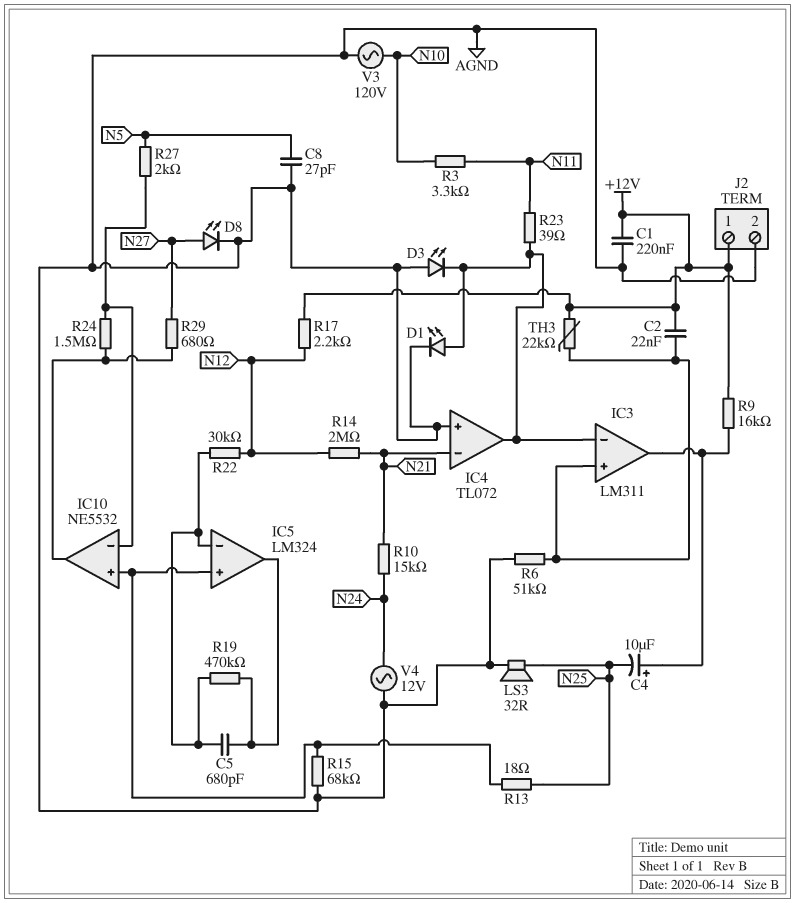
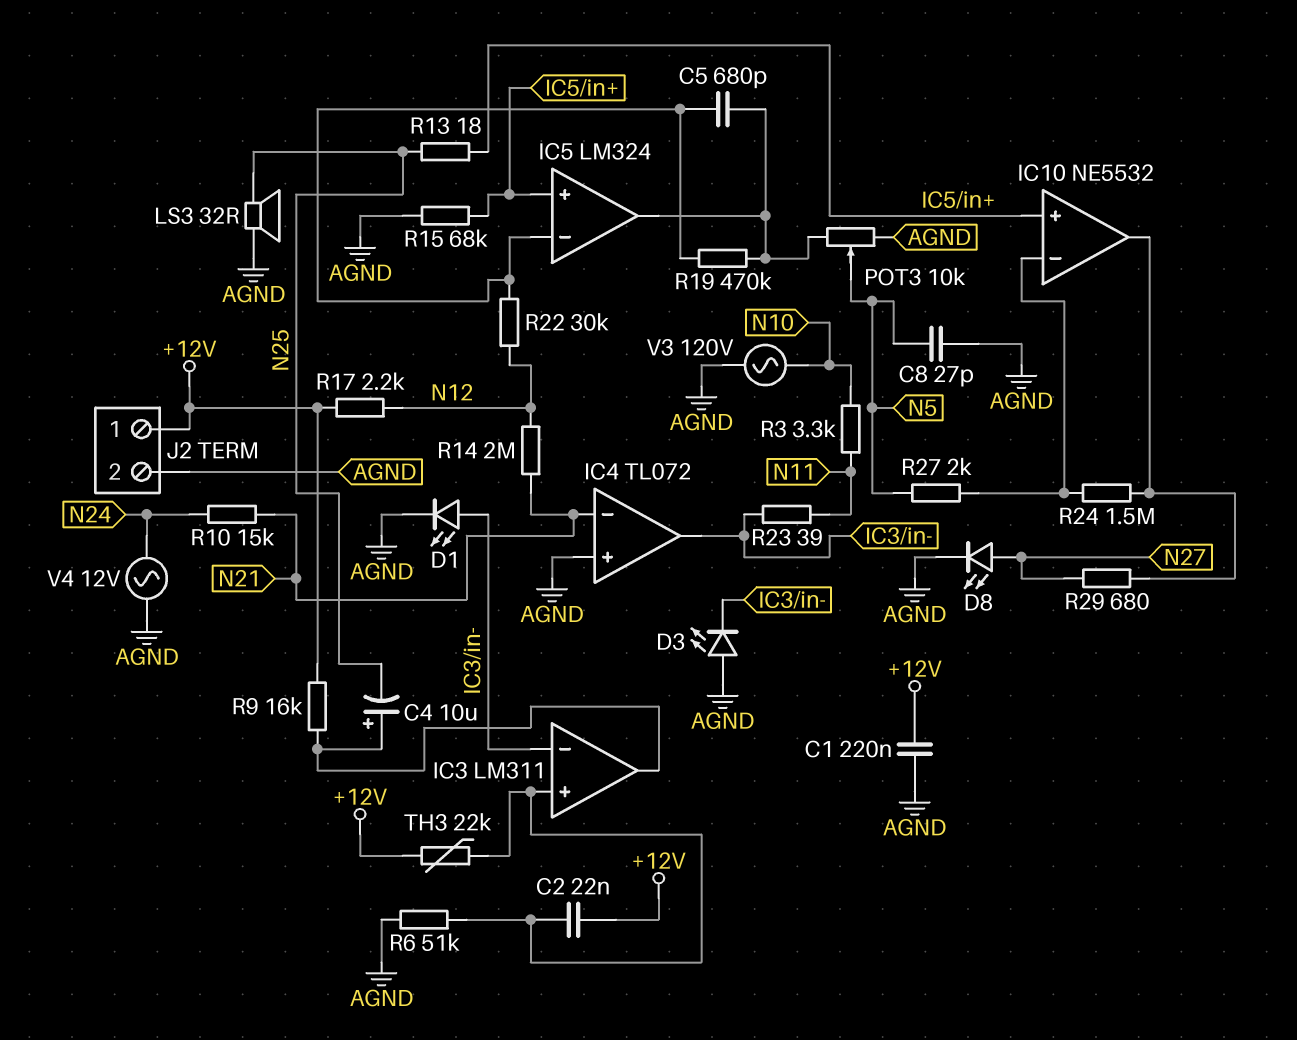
POT3: none -> 10k (AGND, IC5/out, wiper N5)

